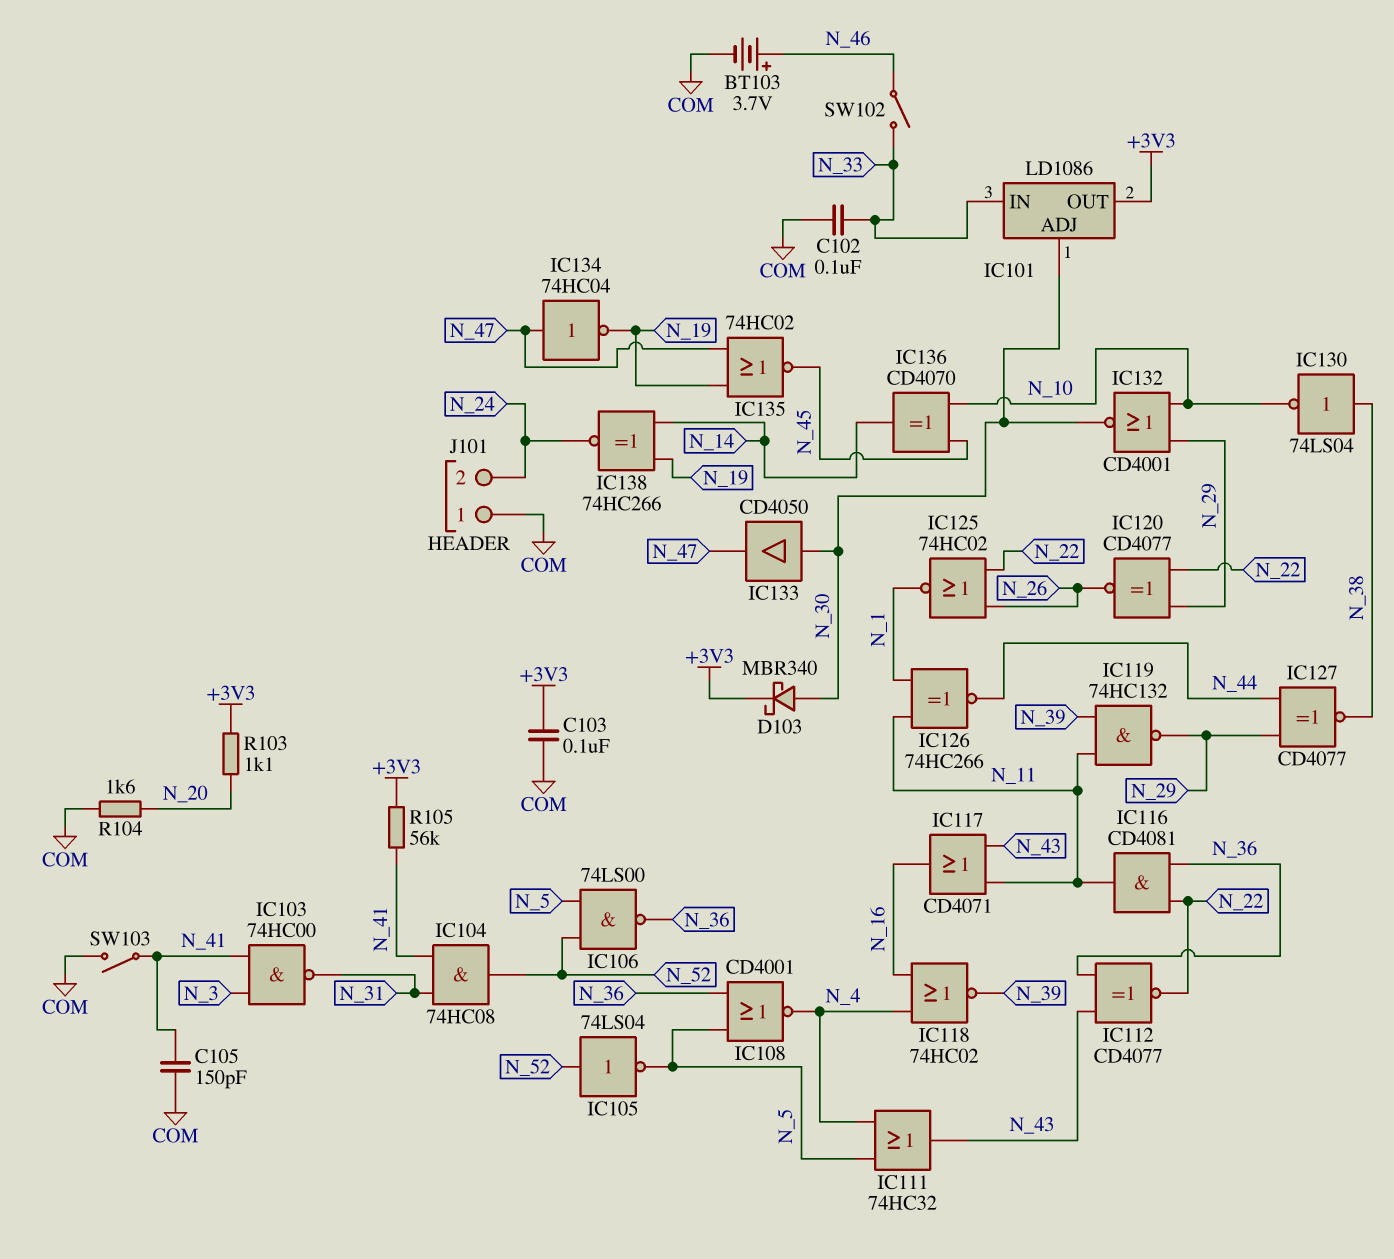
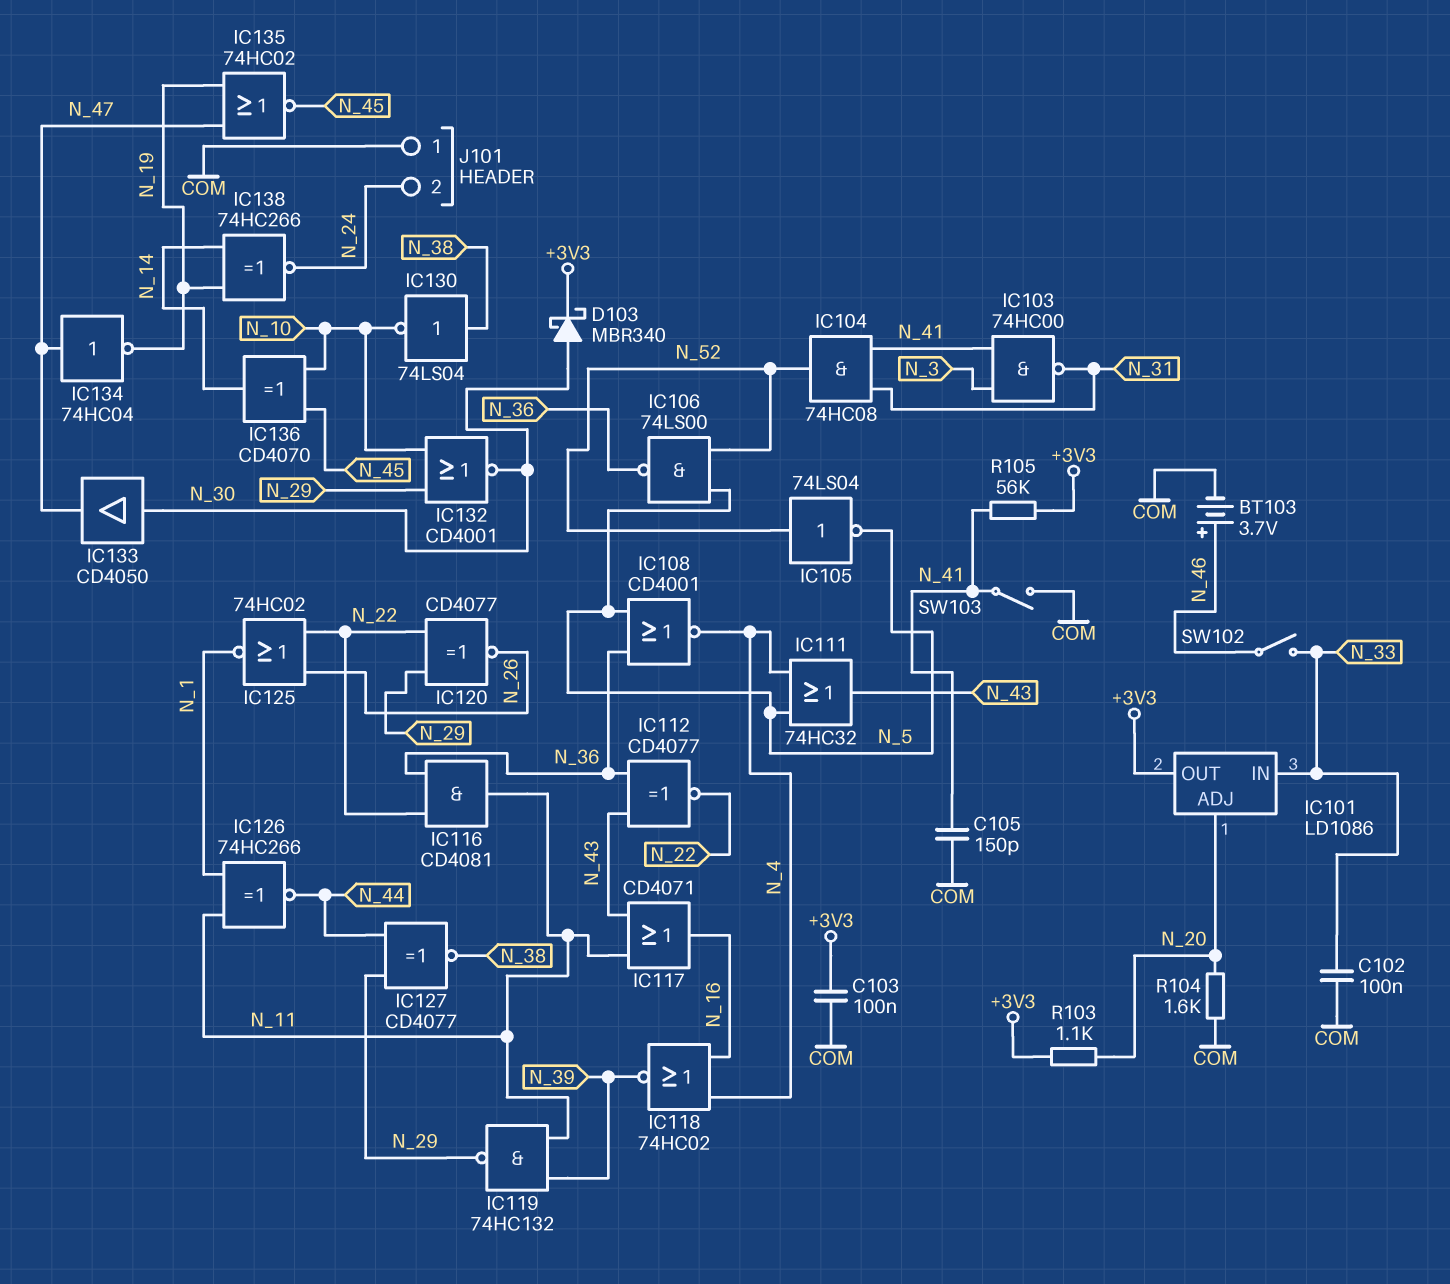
IC101 pin ADJ: N_30 -> N_20

